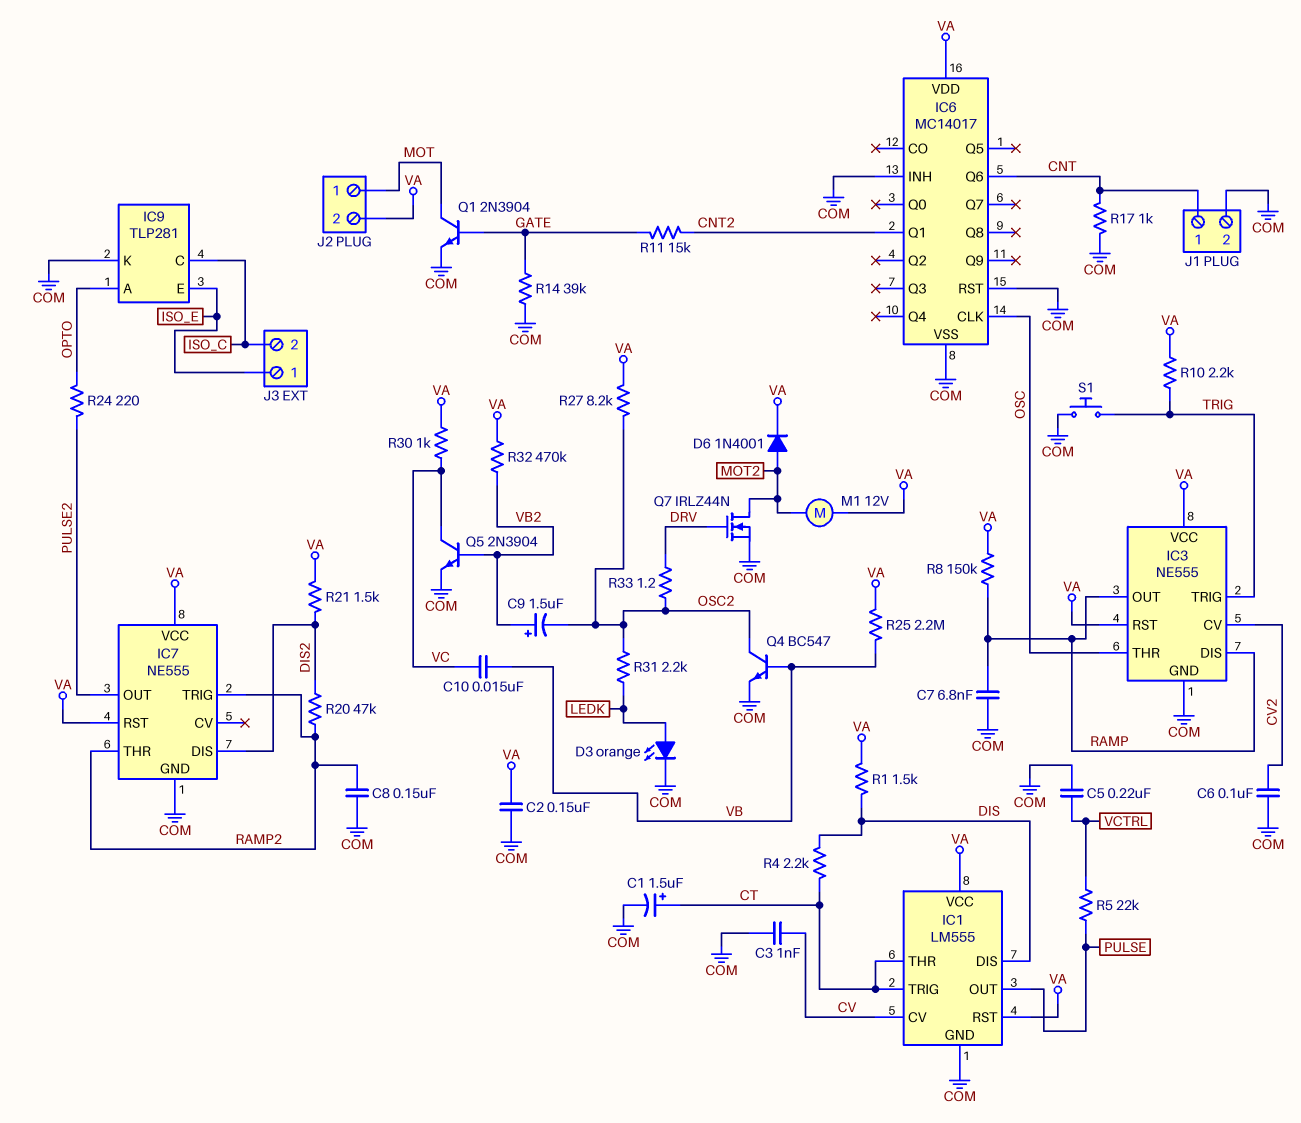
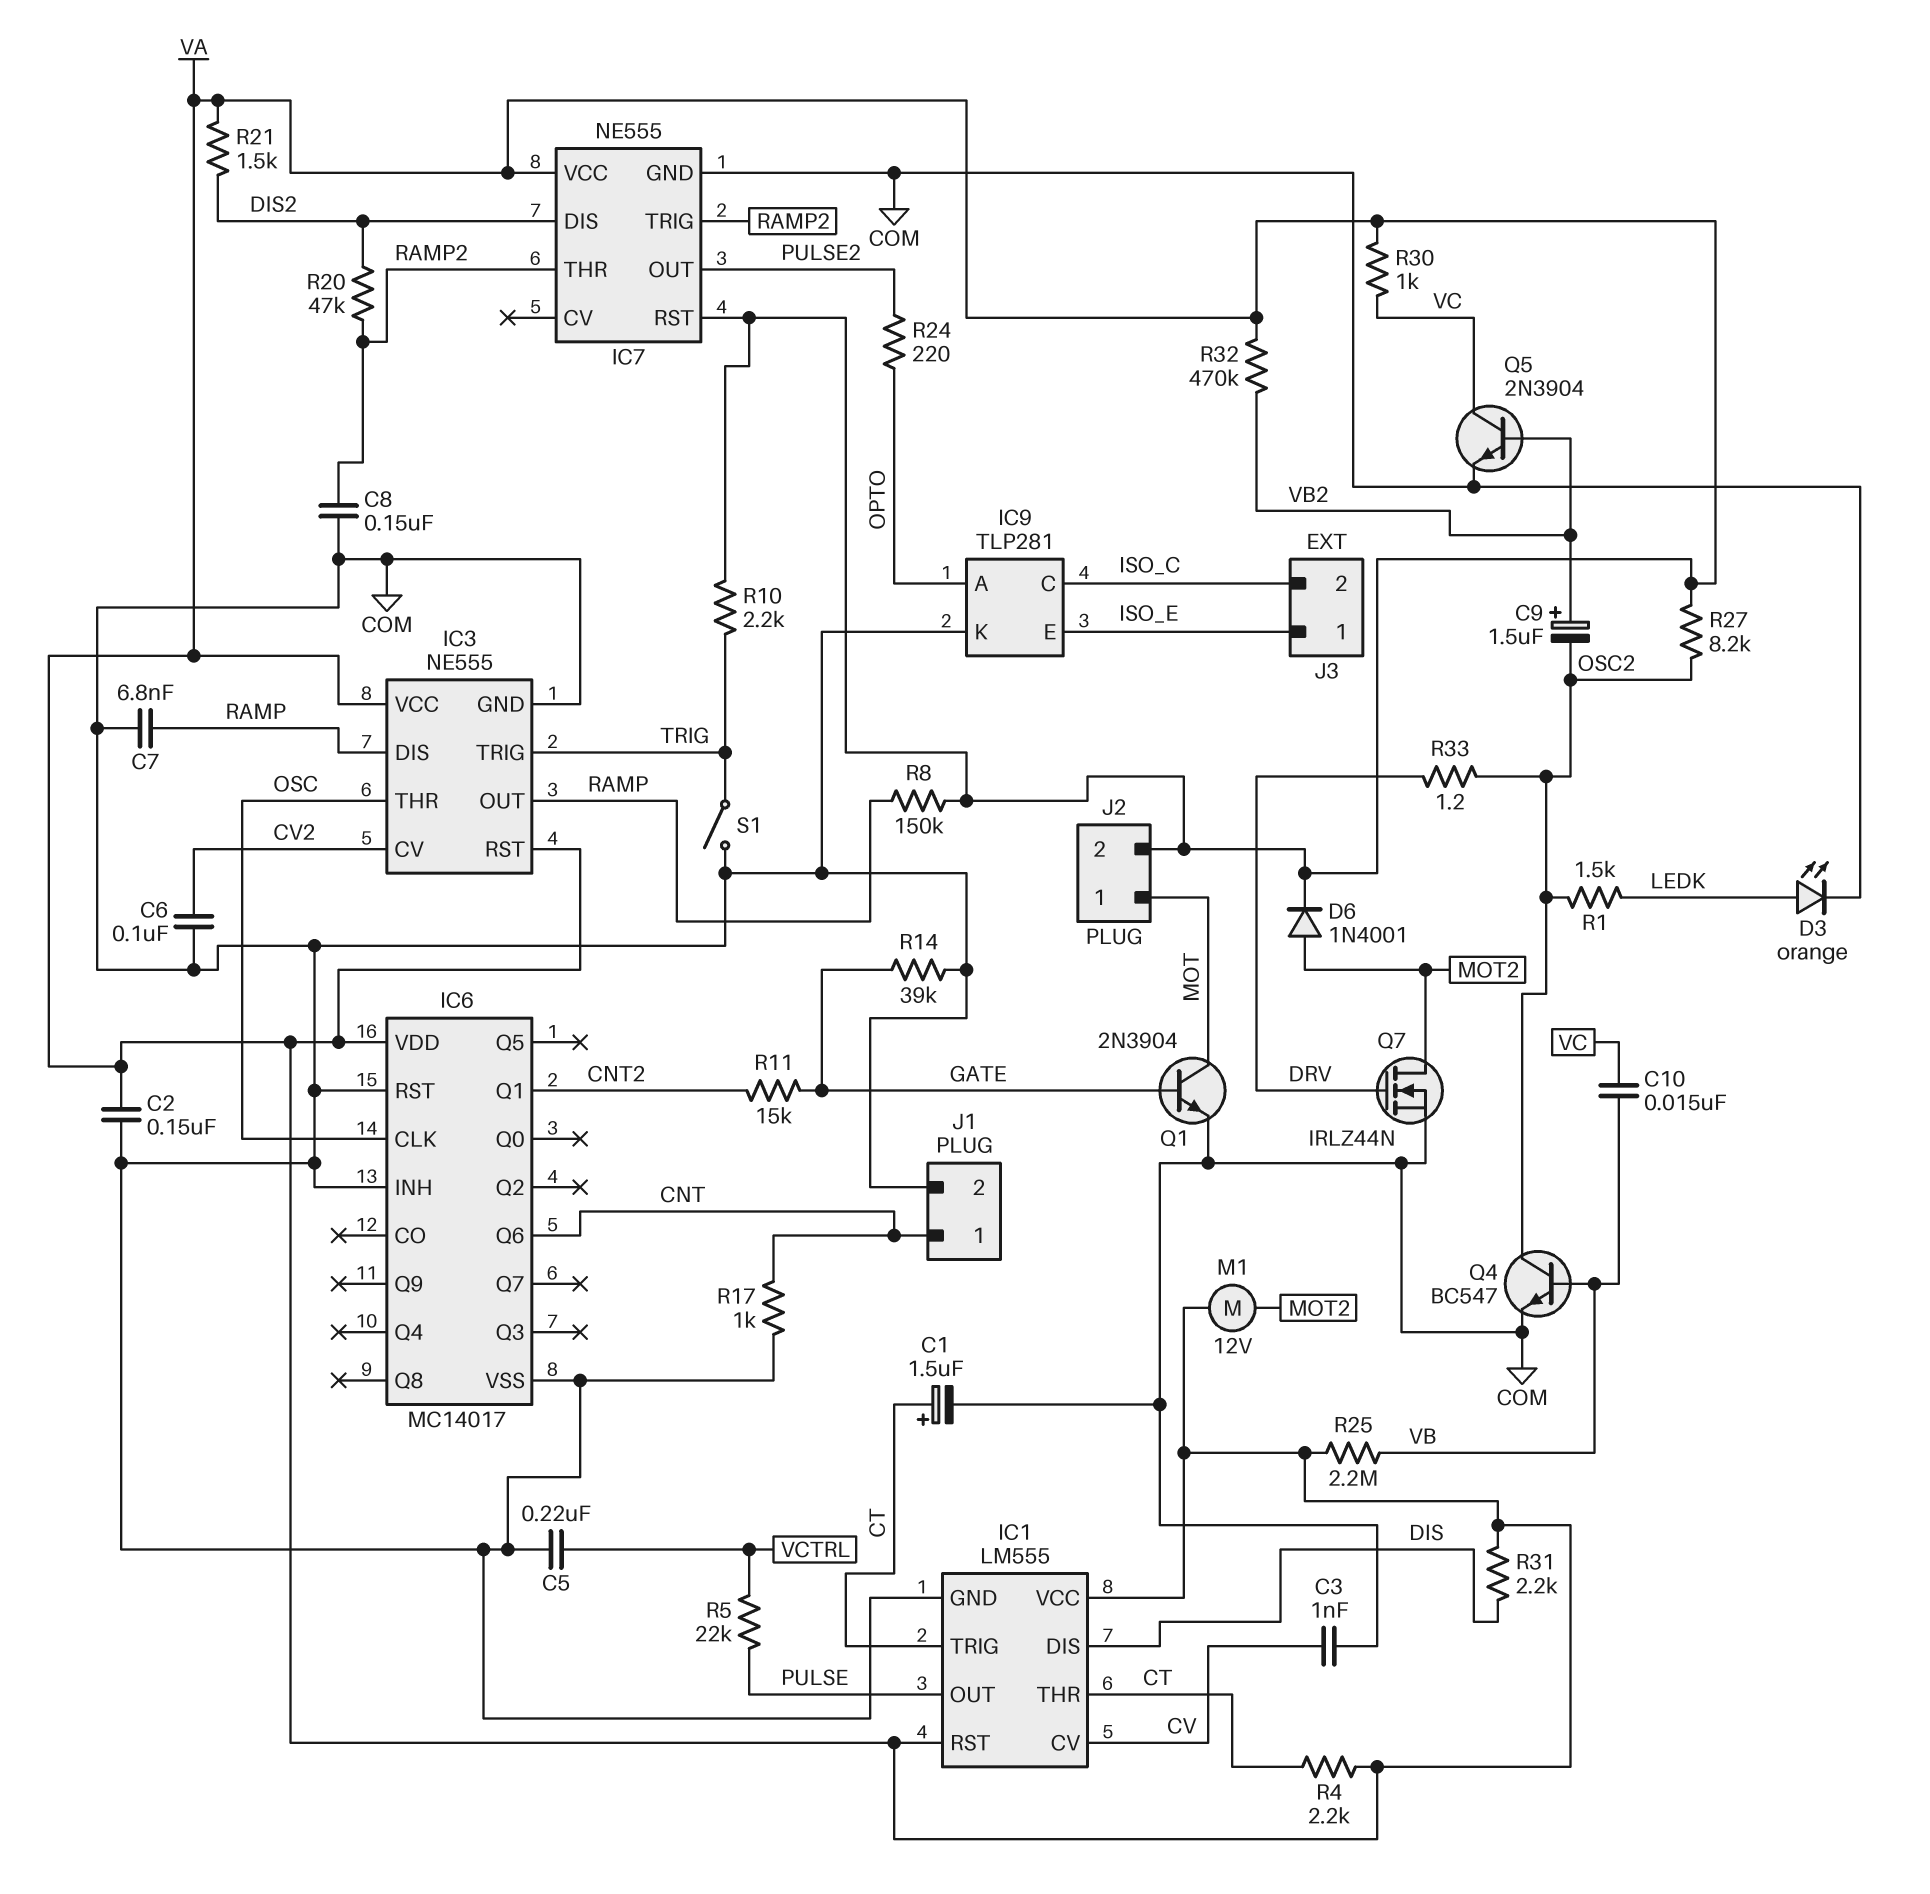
R1: 1.5k (DIS, VA) -> 1.5k (LEDK, OSC2)
R4: 2.2k (CT, DIS) -> 2.2k (CT, VA)
R31: 2.2k (LEDK, OSC2) -> 2.2k (DIS, VA)
S1: button (COM, TRIG) -> switch (COM, TRIG)

